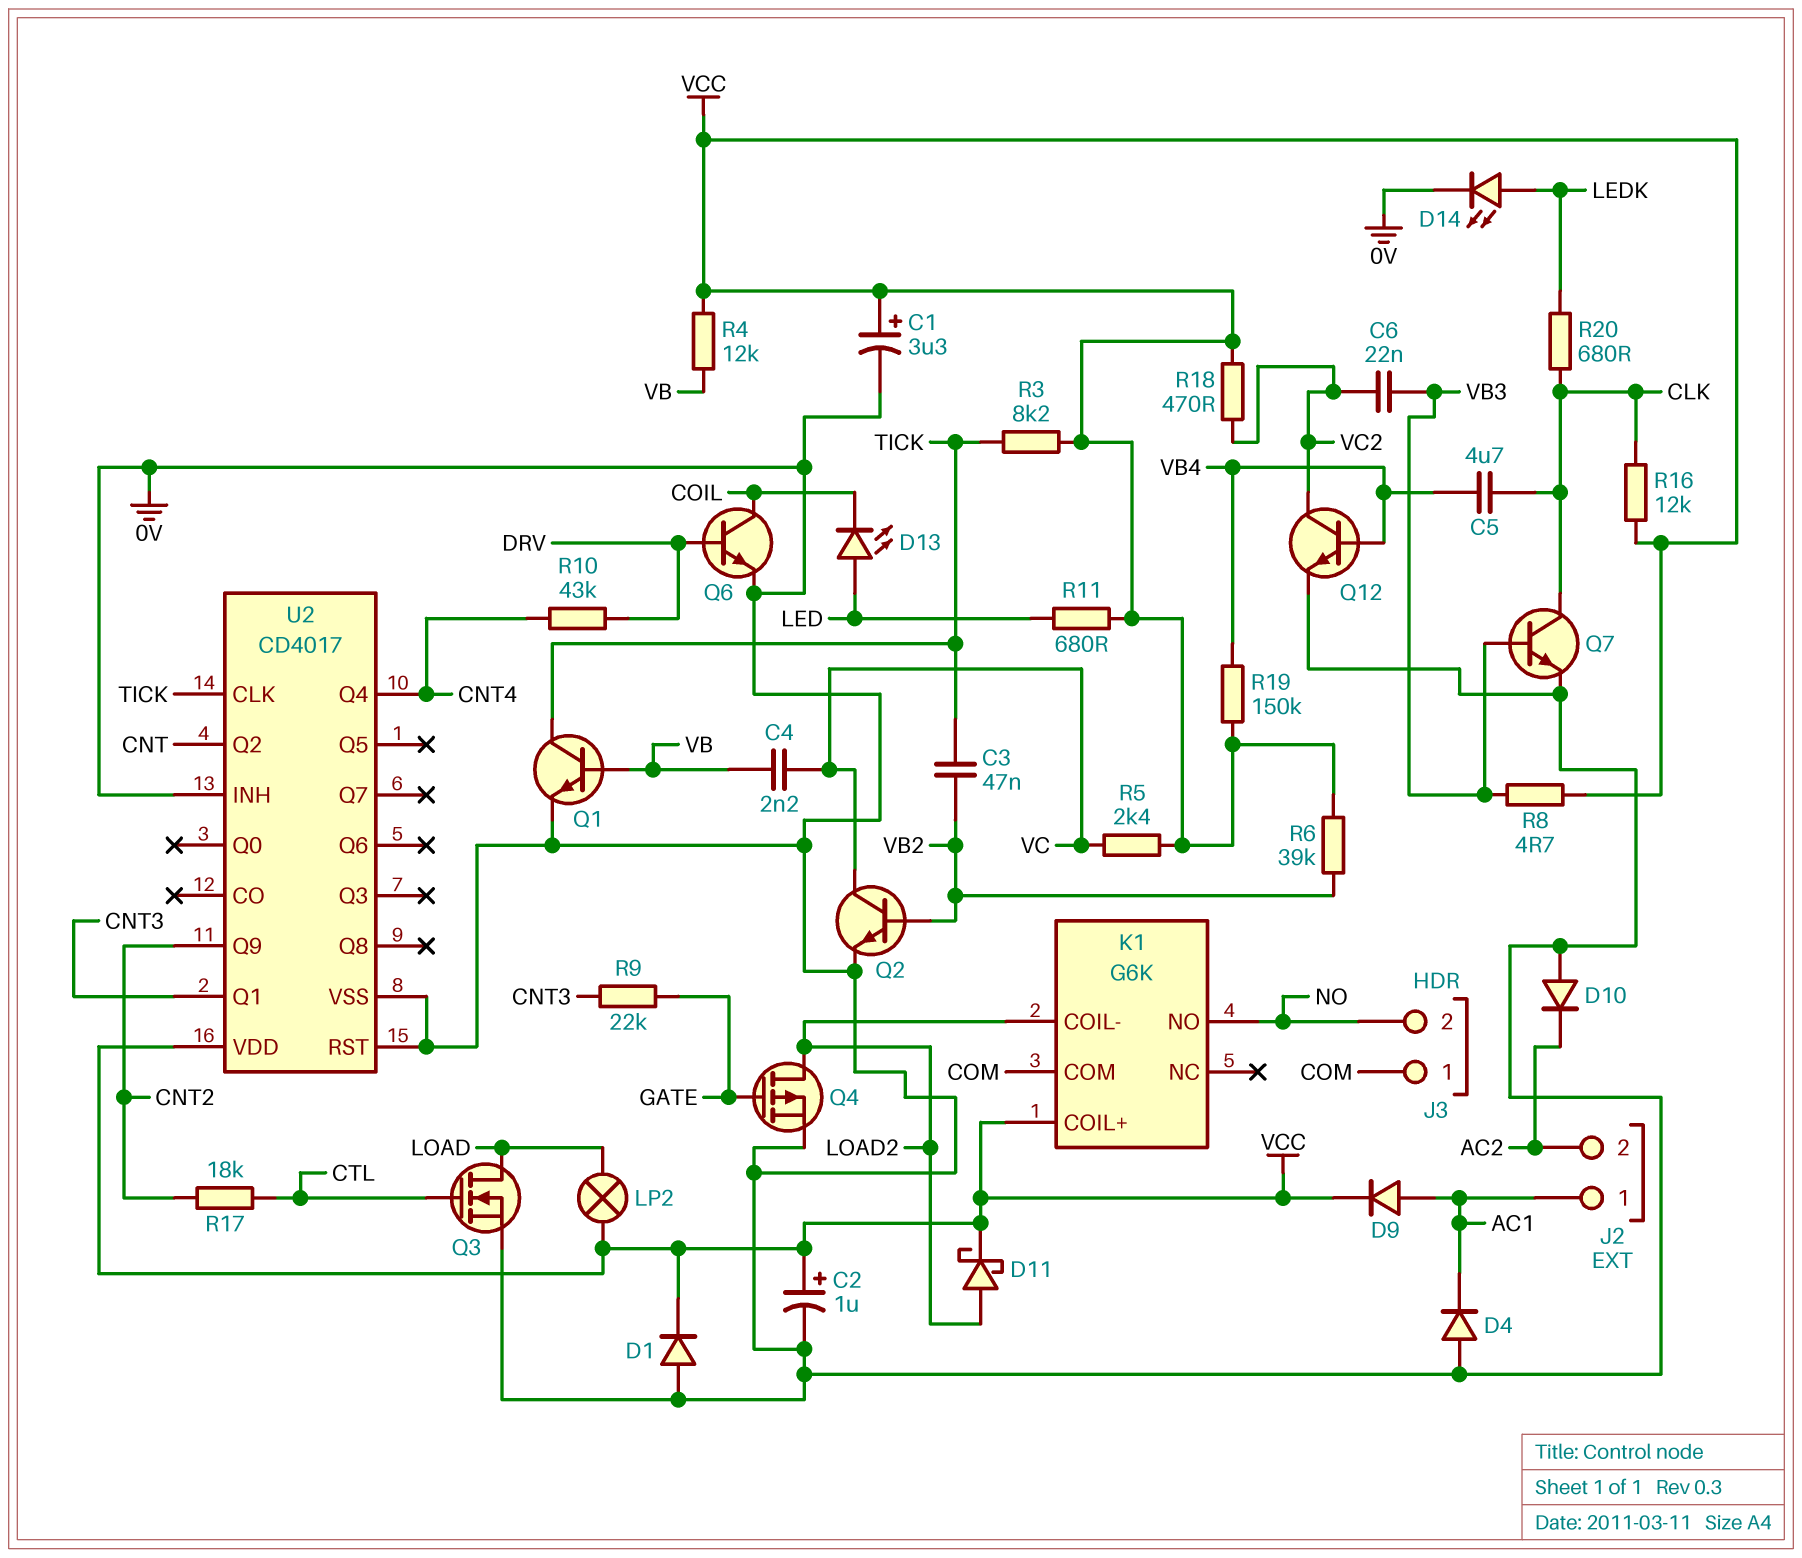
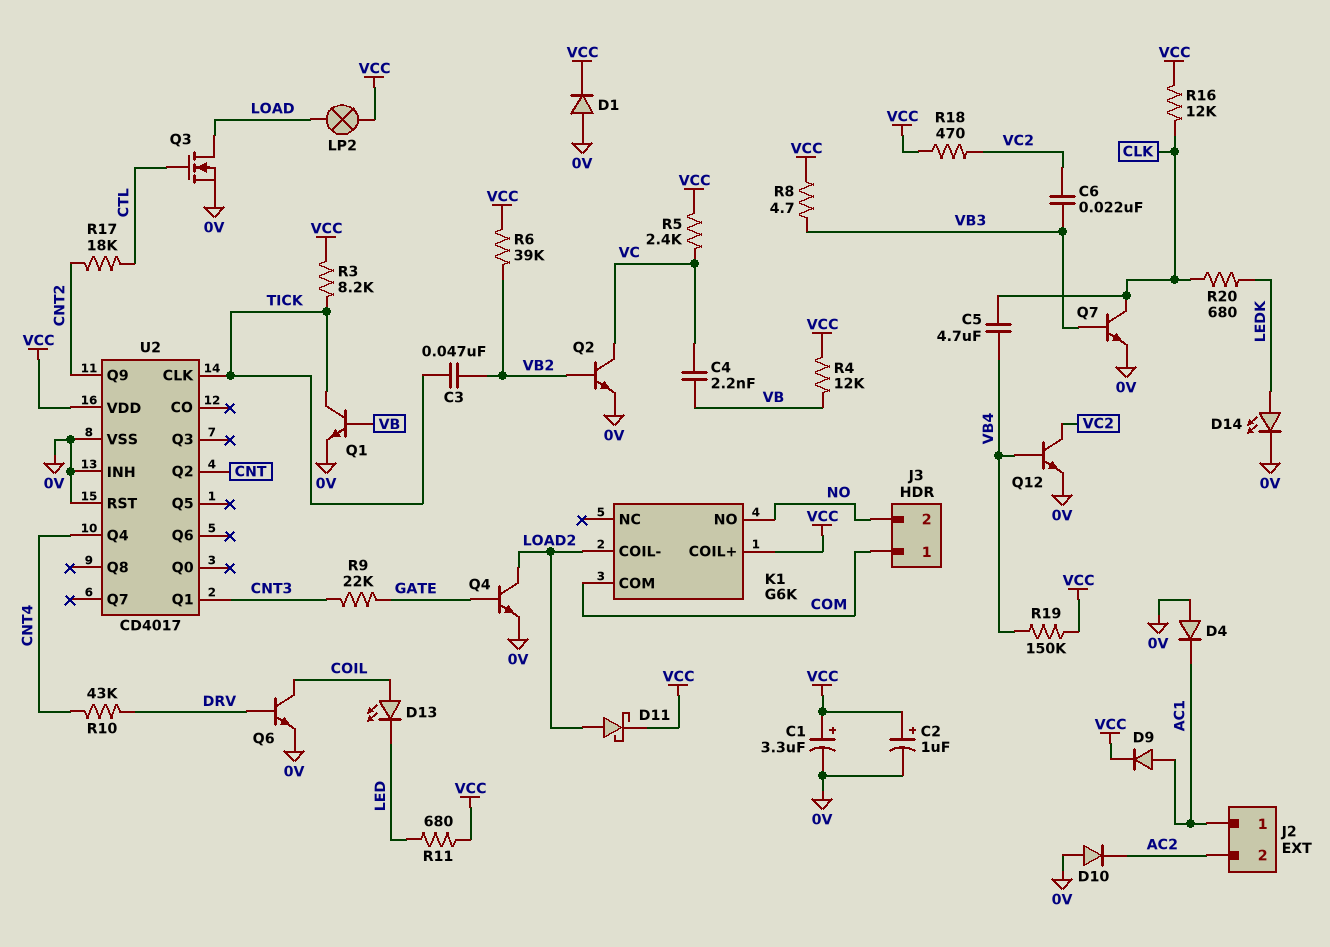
D13: LED (A LED, K COIL) -> LED (A COIL, K LED)
Q4: PMOS (G GATE, D LOAD2, S 0V) -> NPN (B GATE, C LOAD2, E 0V)

